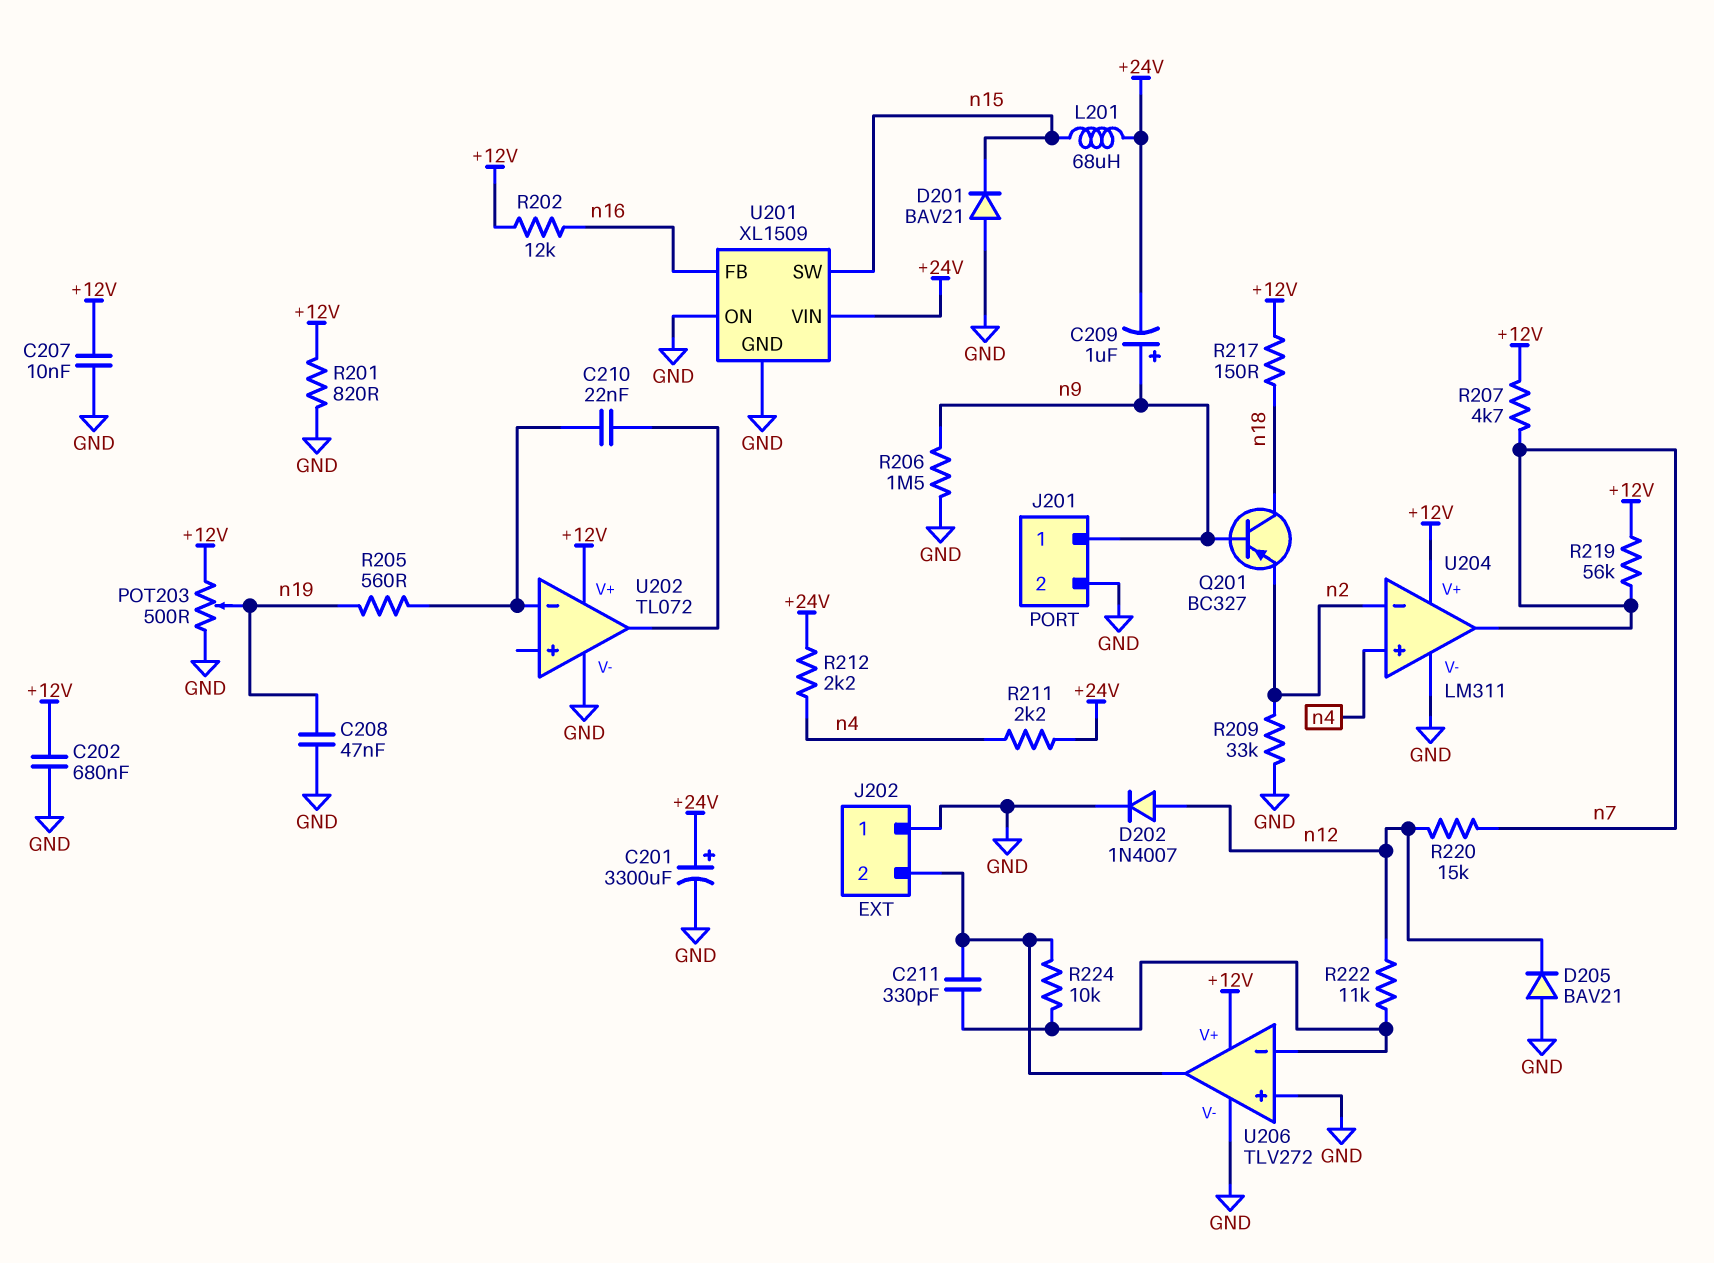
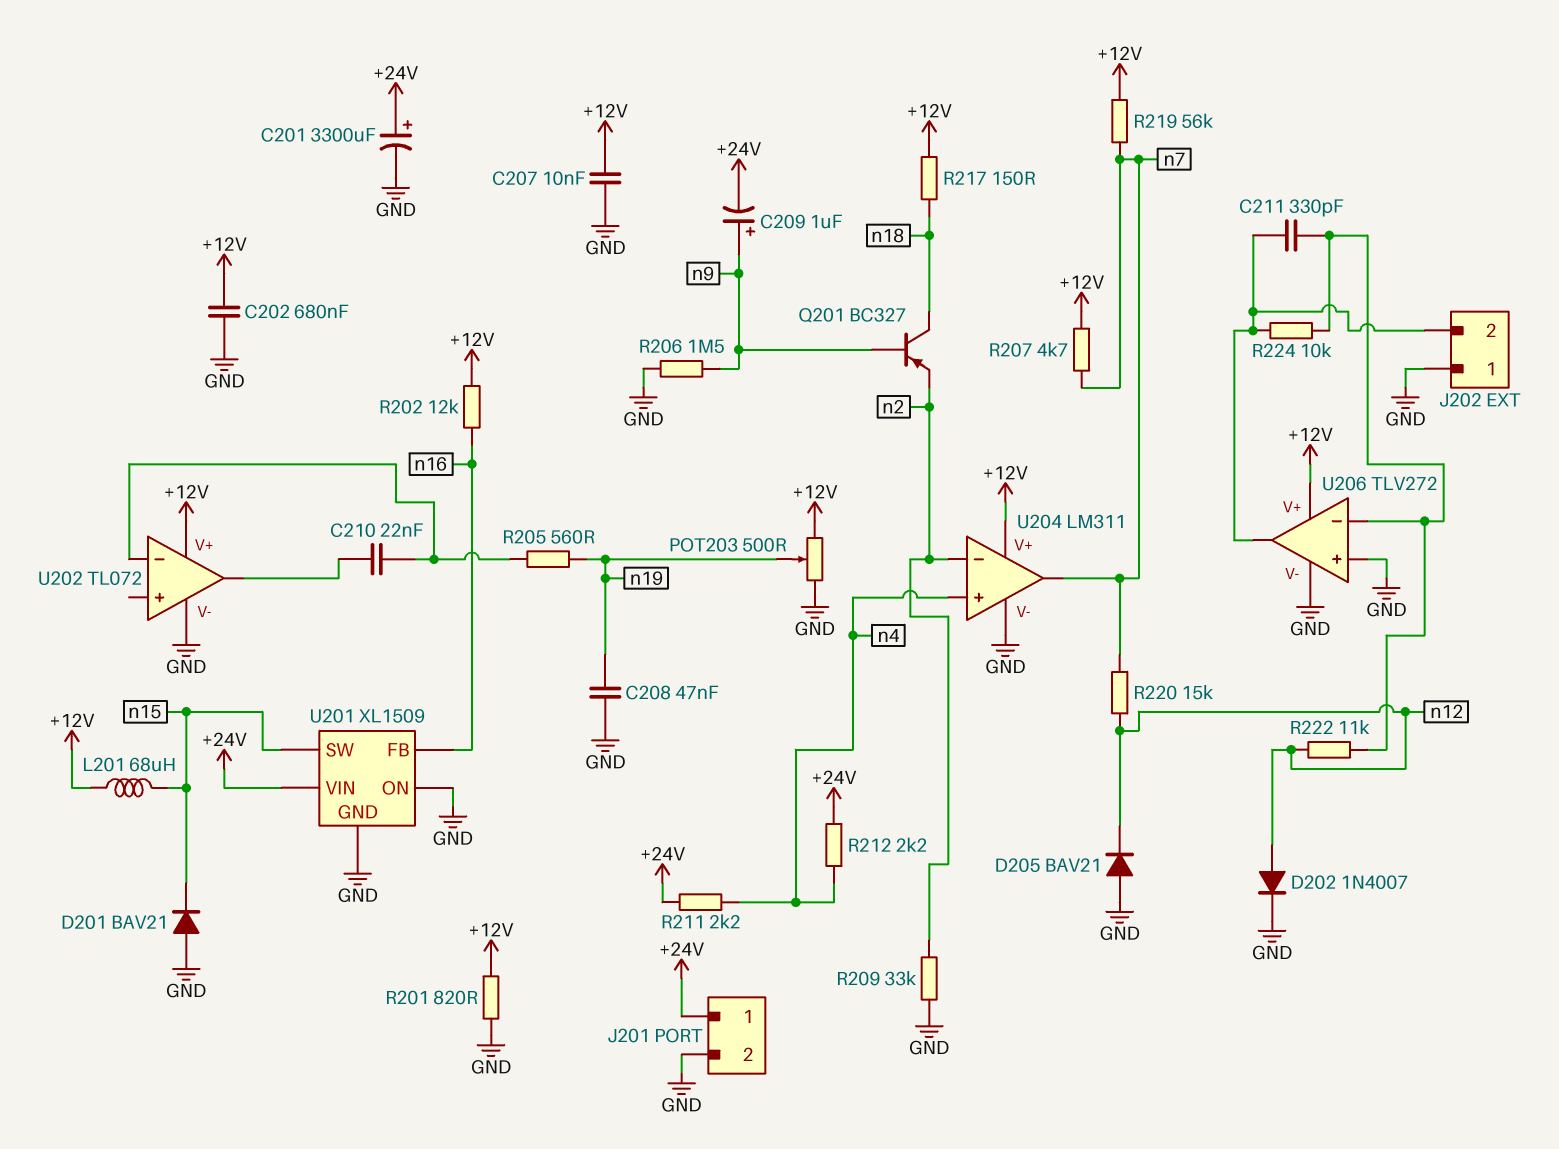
J201 pin 1: n9 -> +24V
L201: 68uH (+24V, n15) -> 68uH (+12V, n15)

